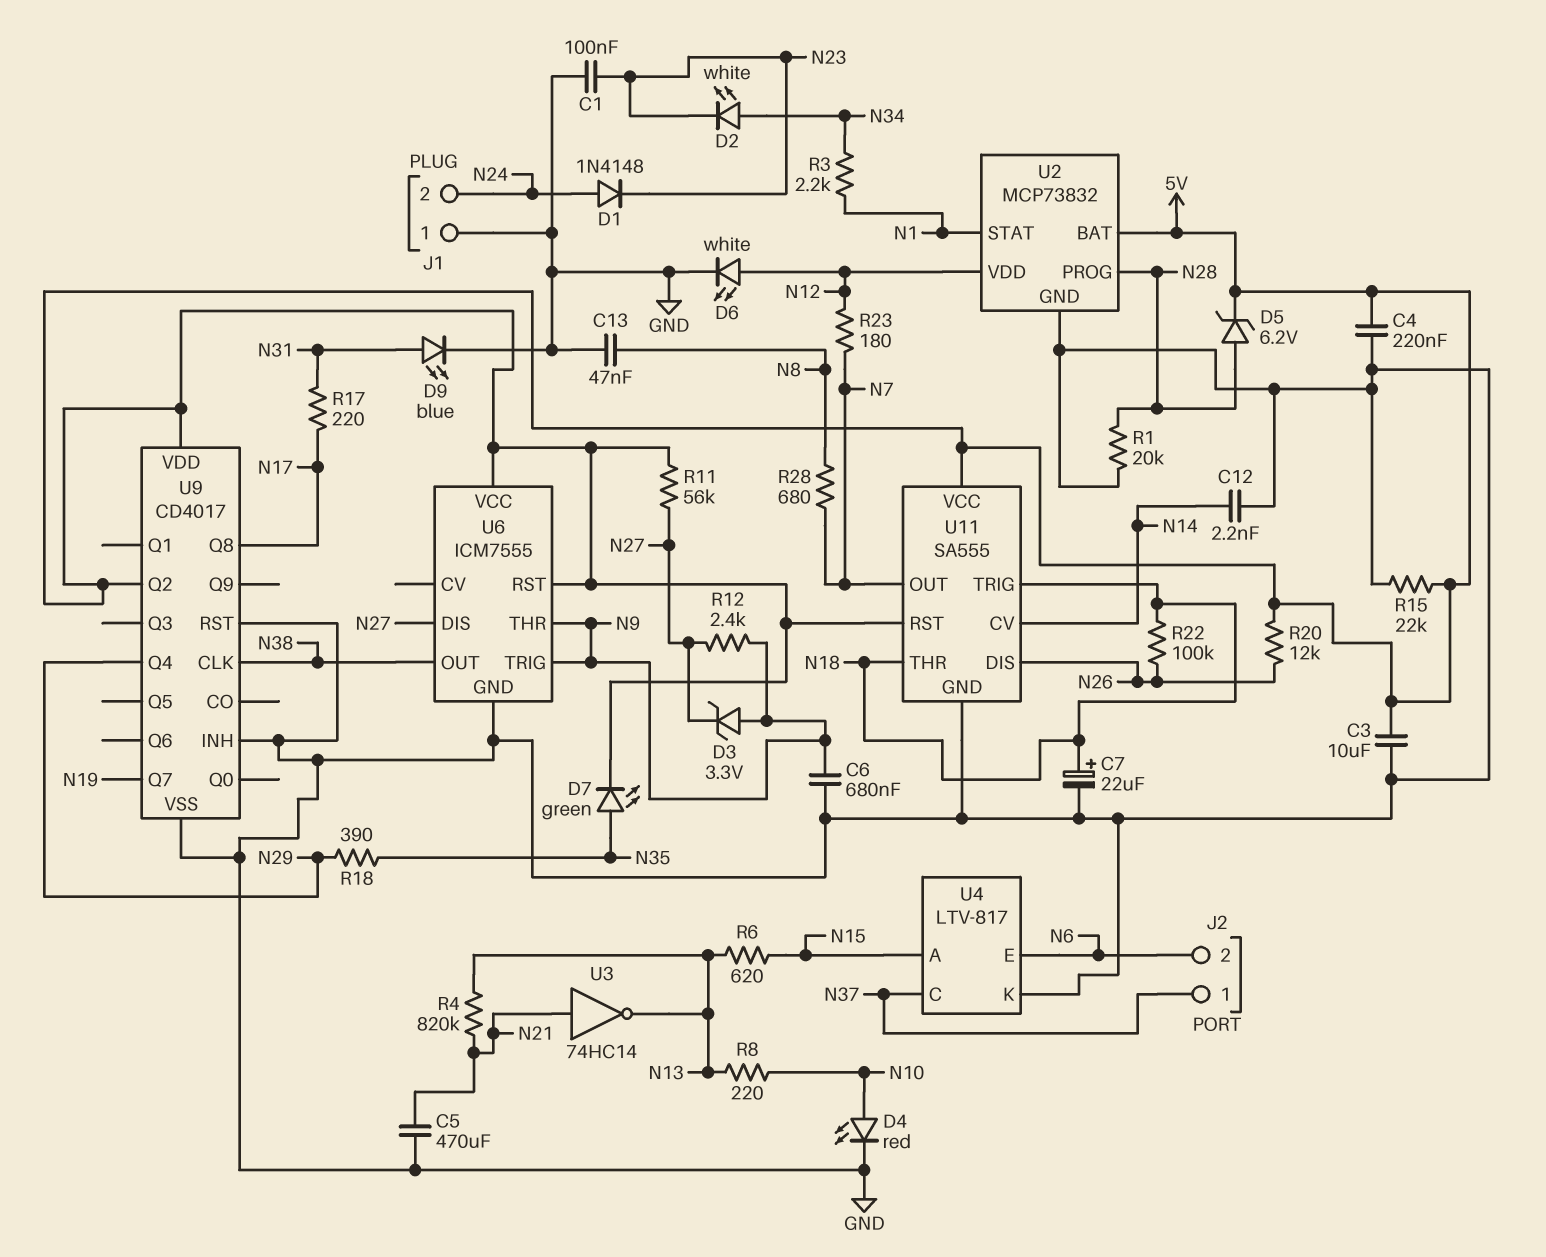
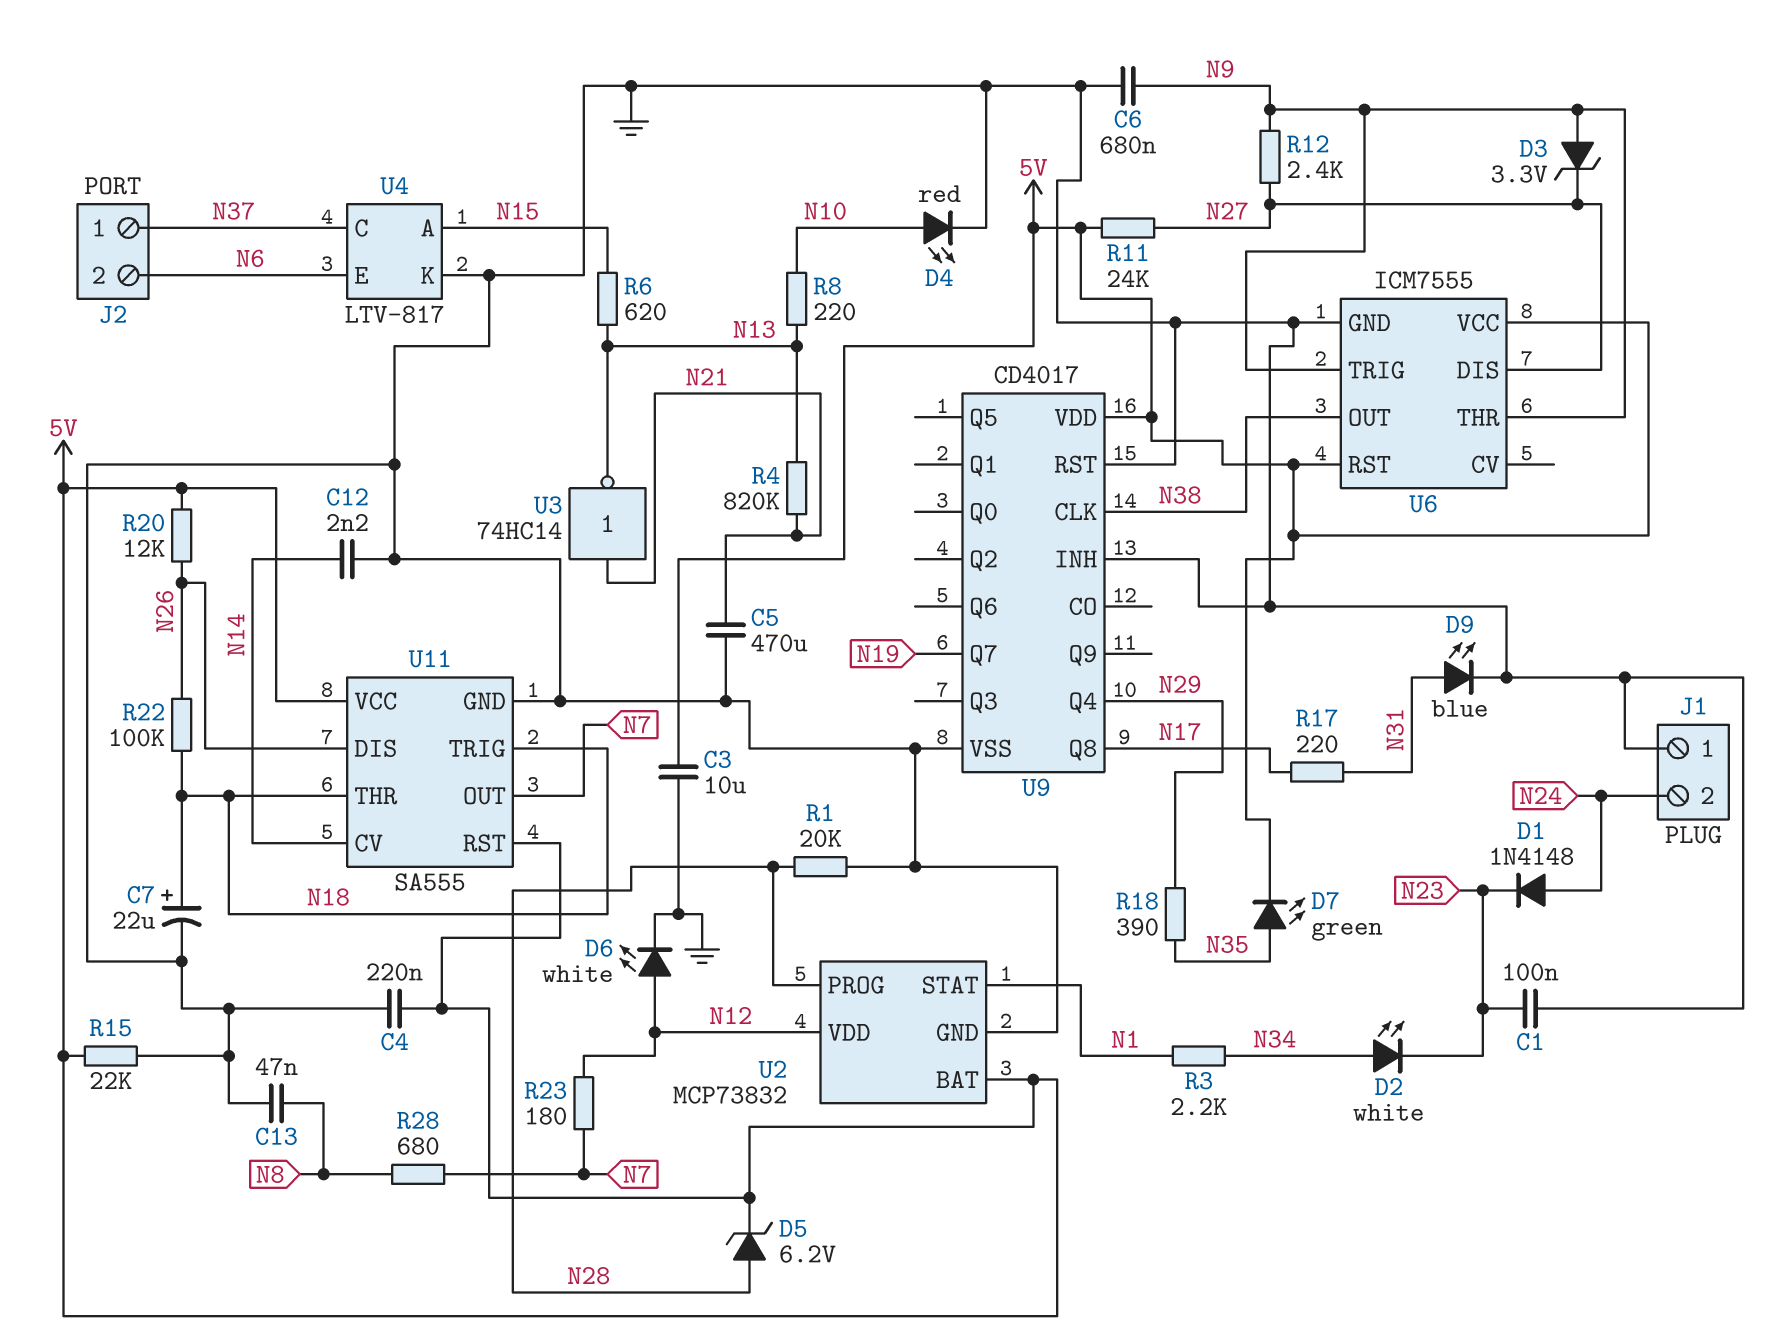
R11: 56k (5V, N27) -> 24k (5V, N27)
U9 pin Q2: 5V -> none

